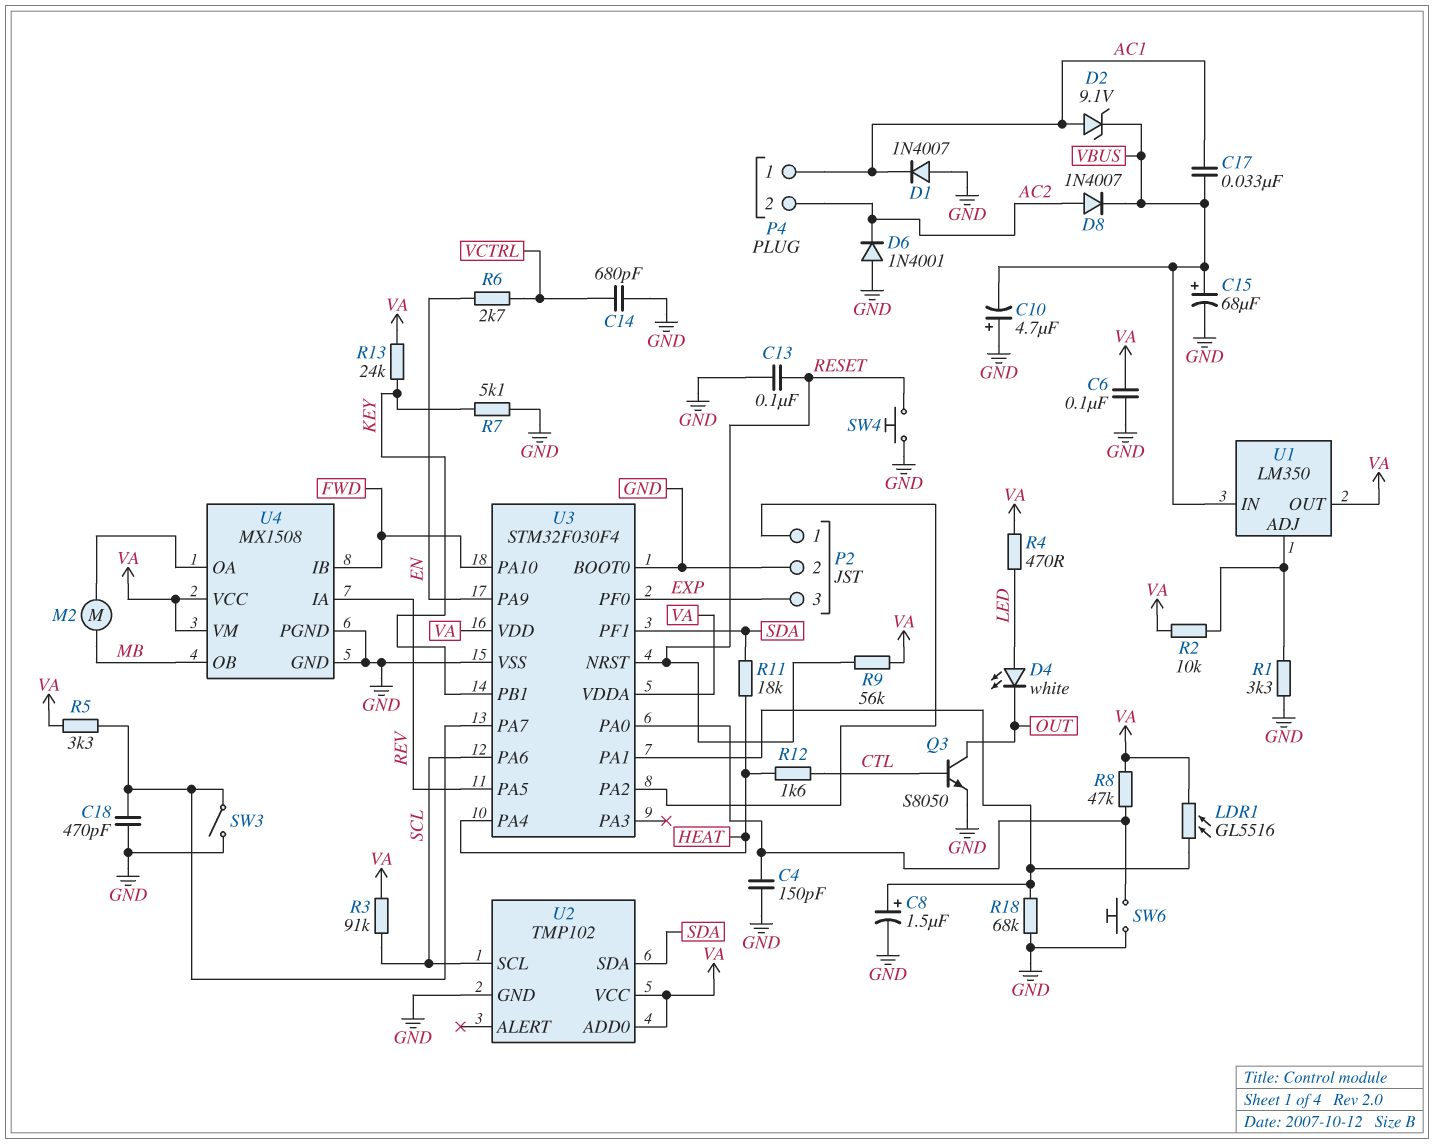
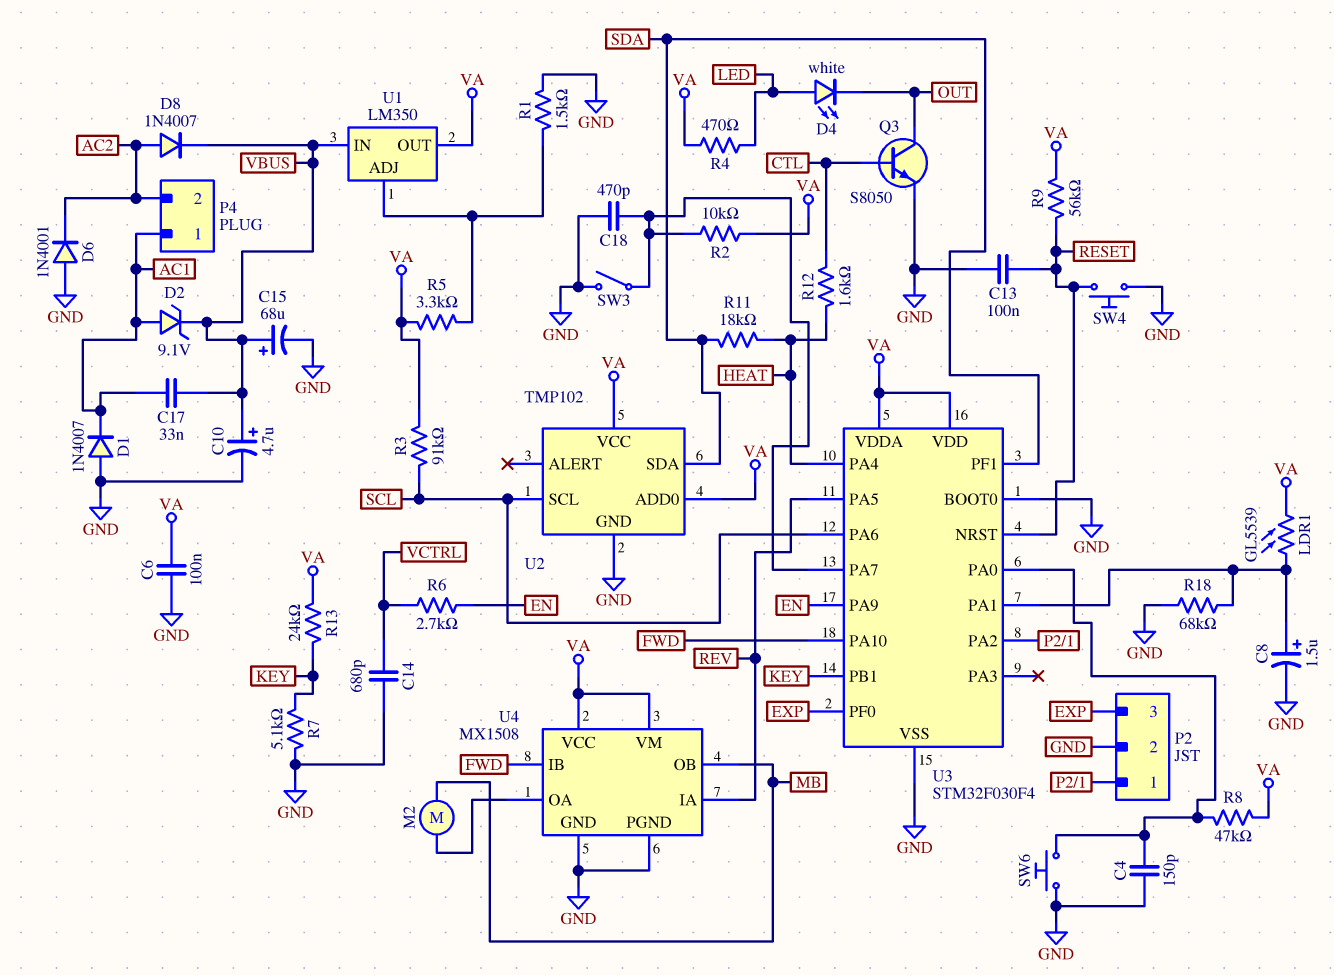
C10: 4.7uF (plus GND, minus VBUS) -> 4.7uF (plus VBUS, minus GND)
LDR1: GL5516 (U3/PA1, VA) -> GL5539 (U3/PA1, VA)
R1: 3.3k (GND, U1/ADJ) -> 1.5k (GND, U1/ADJ)
R2: 10k (U1/ADJ, VA) -> 10k (U3/PA7, VA)
R5: 3.3k (U3/PA7, VA) -> 3.3k (U1/ADJ, VA)

